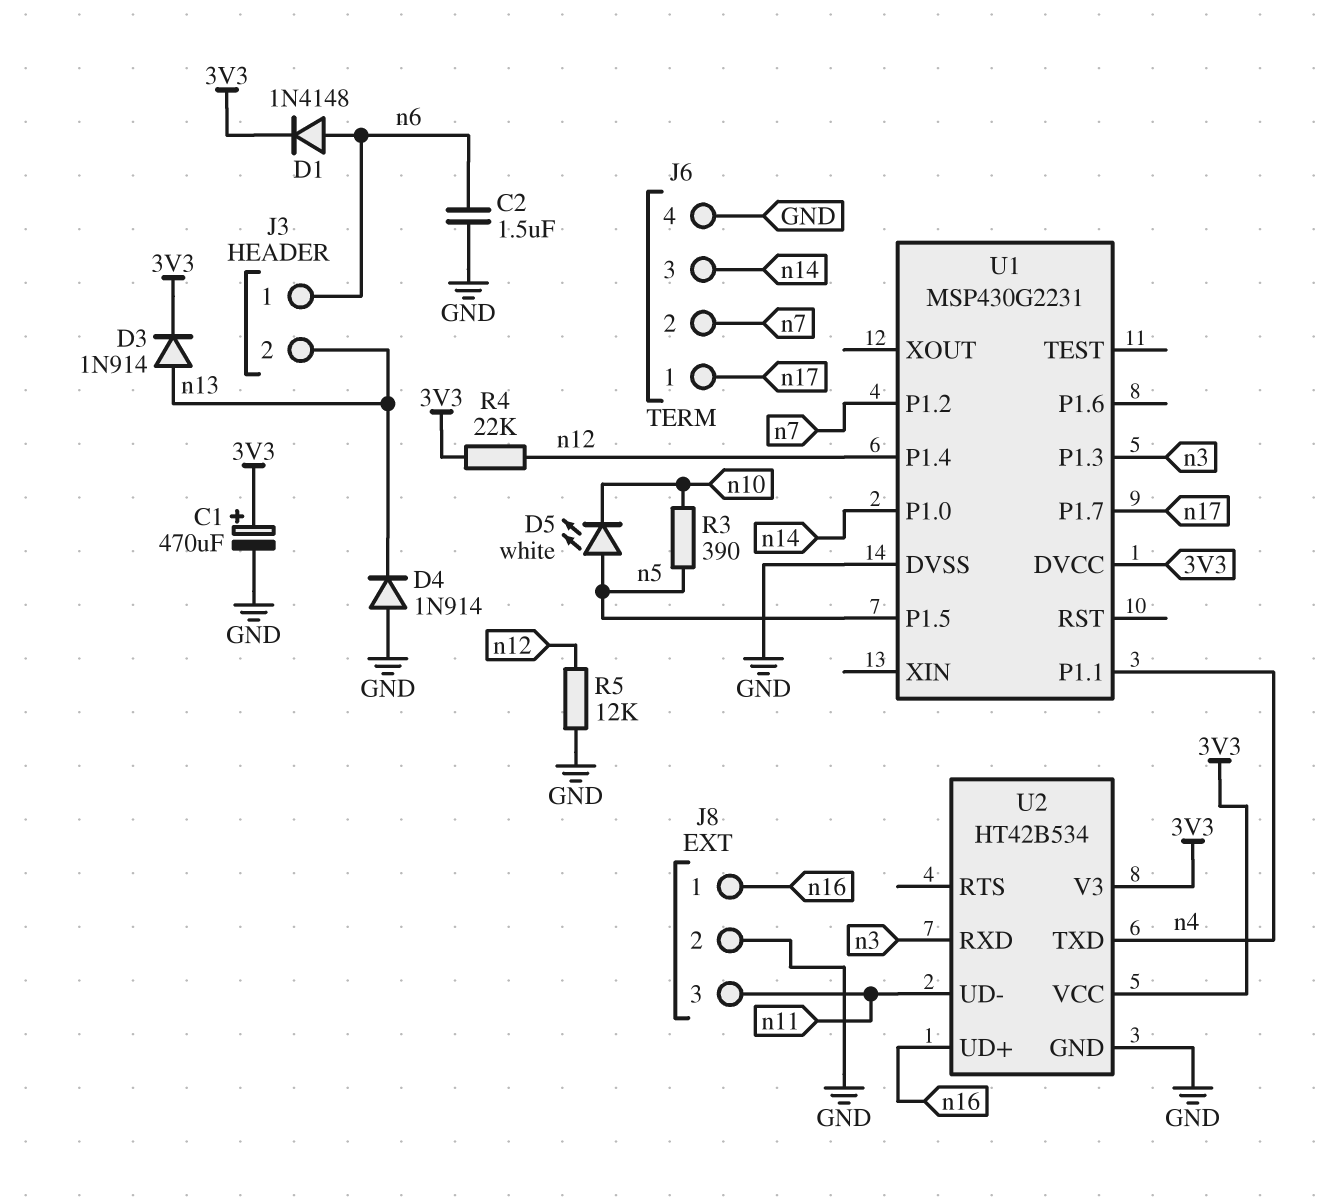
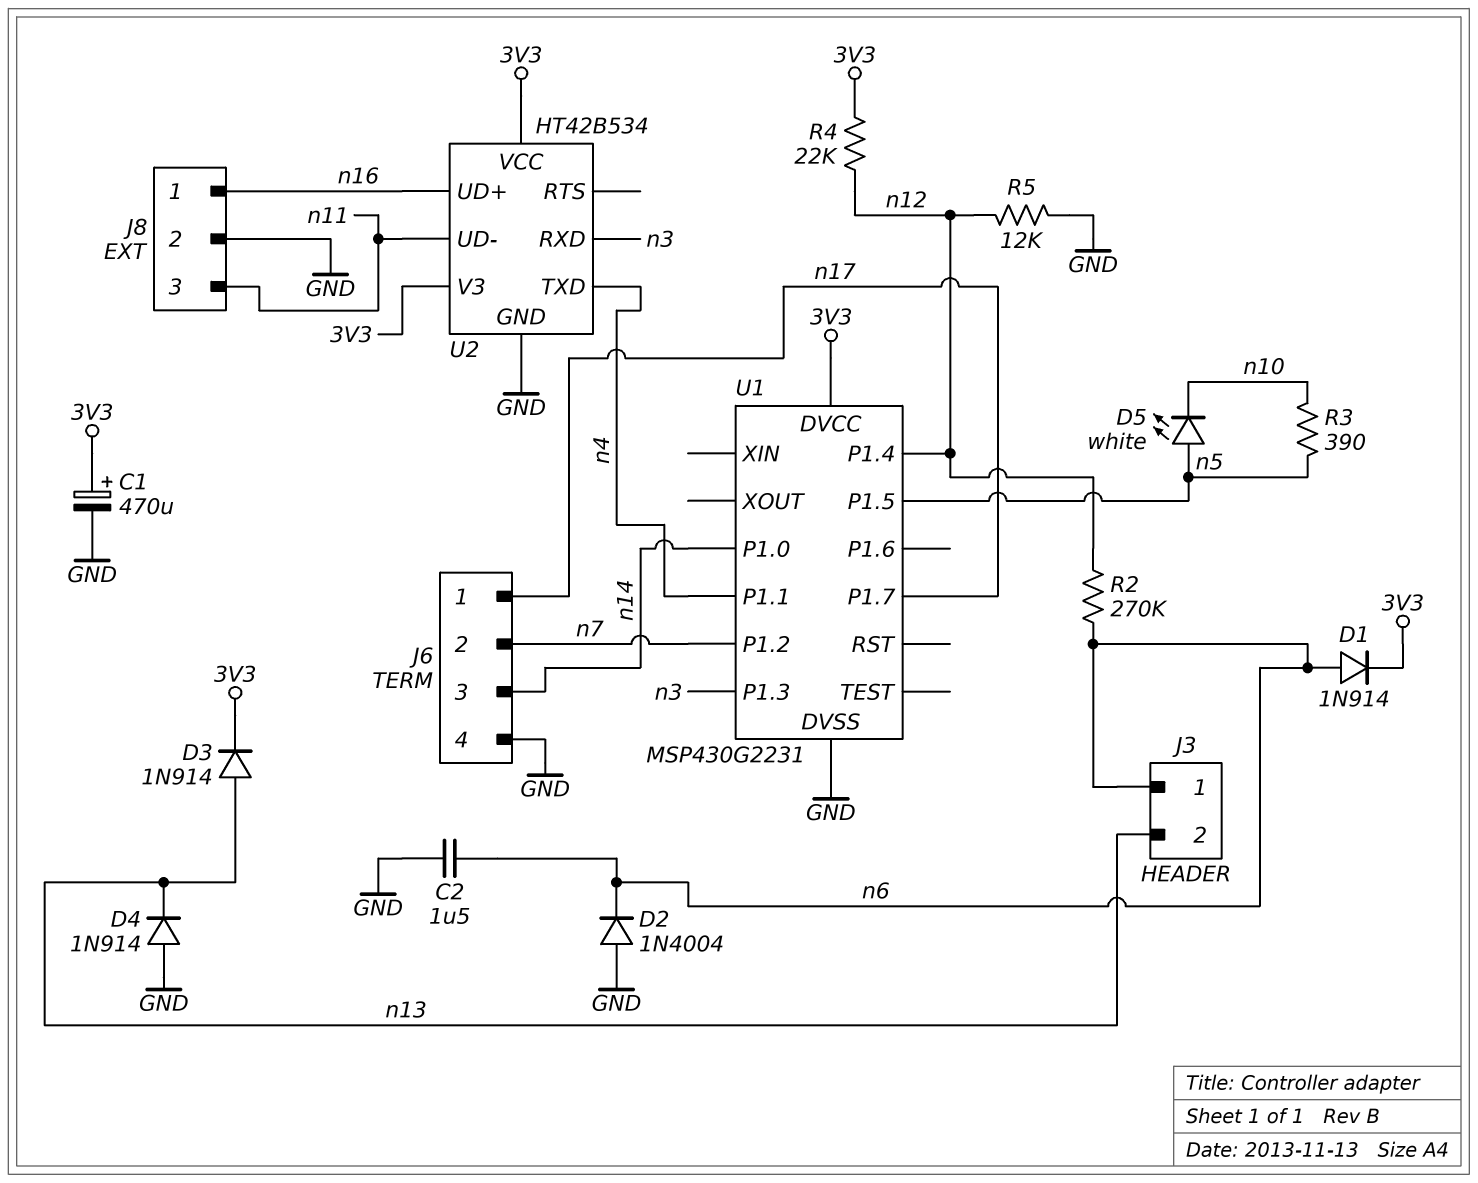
D1: diode 1N4148 (A n6, K 3V3) -> diode 1N914 (A n6, K 3V3)
D2: none -> diode 1N4004 (A GND, K n6)
R2: none -> 270k (n6, n12)

